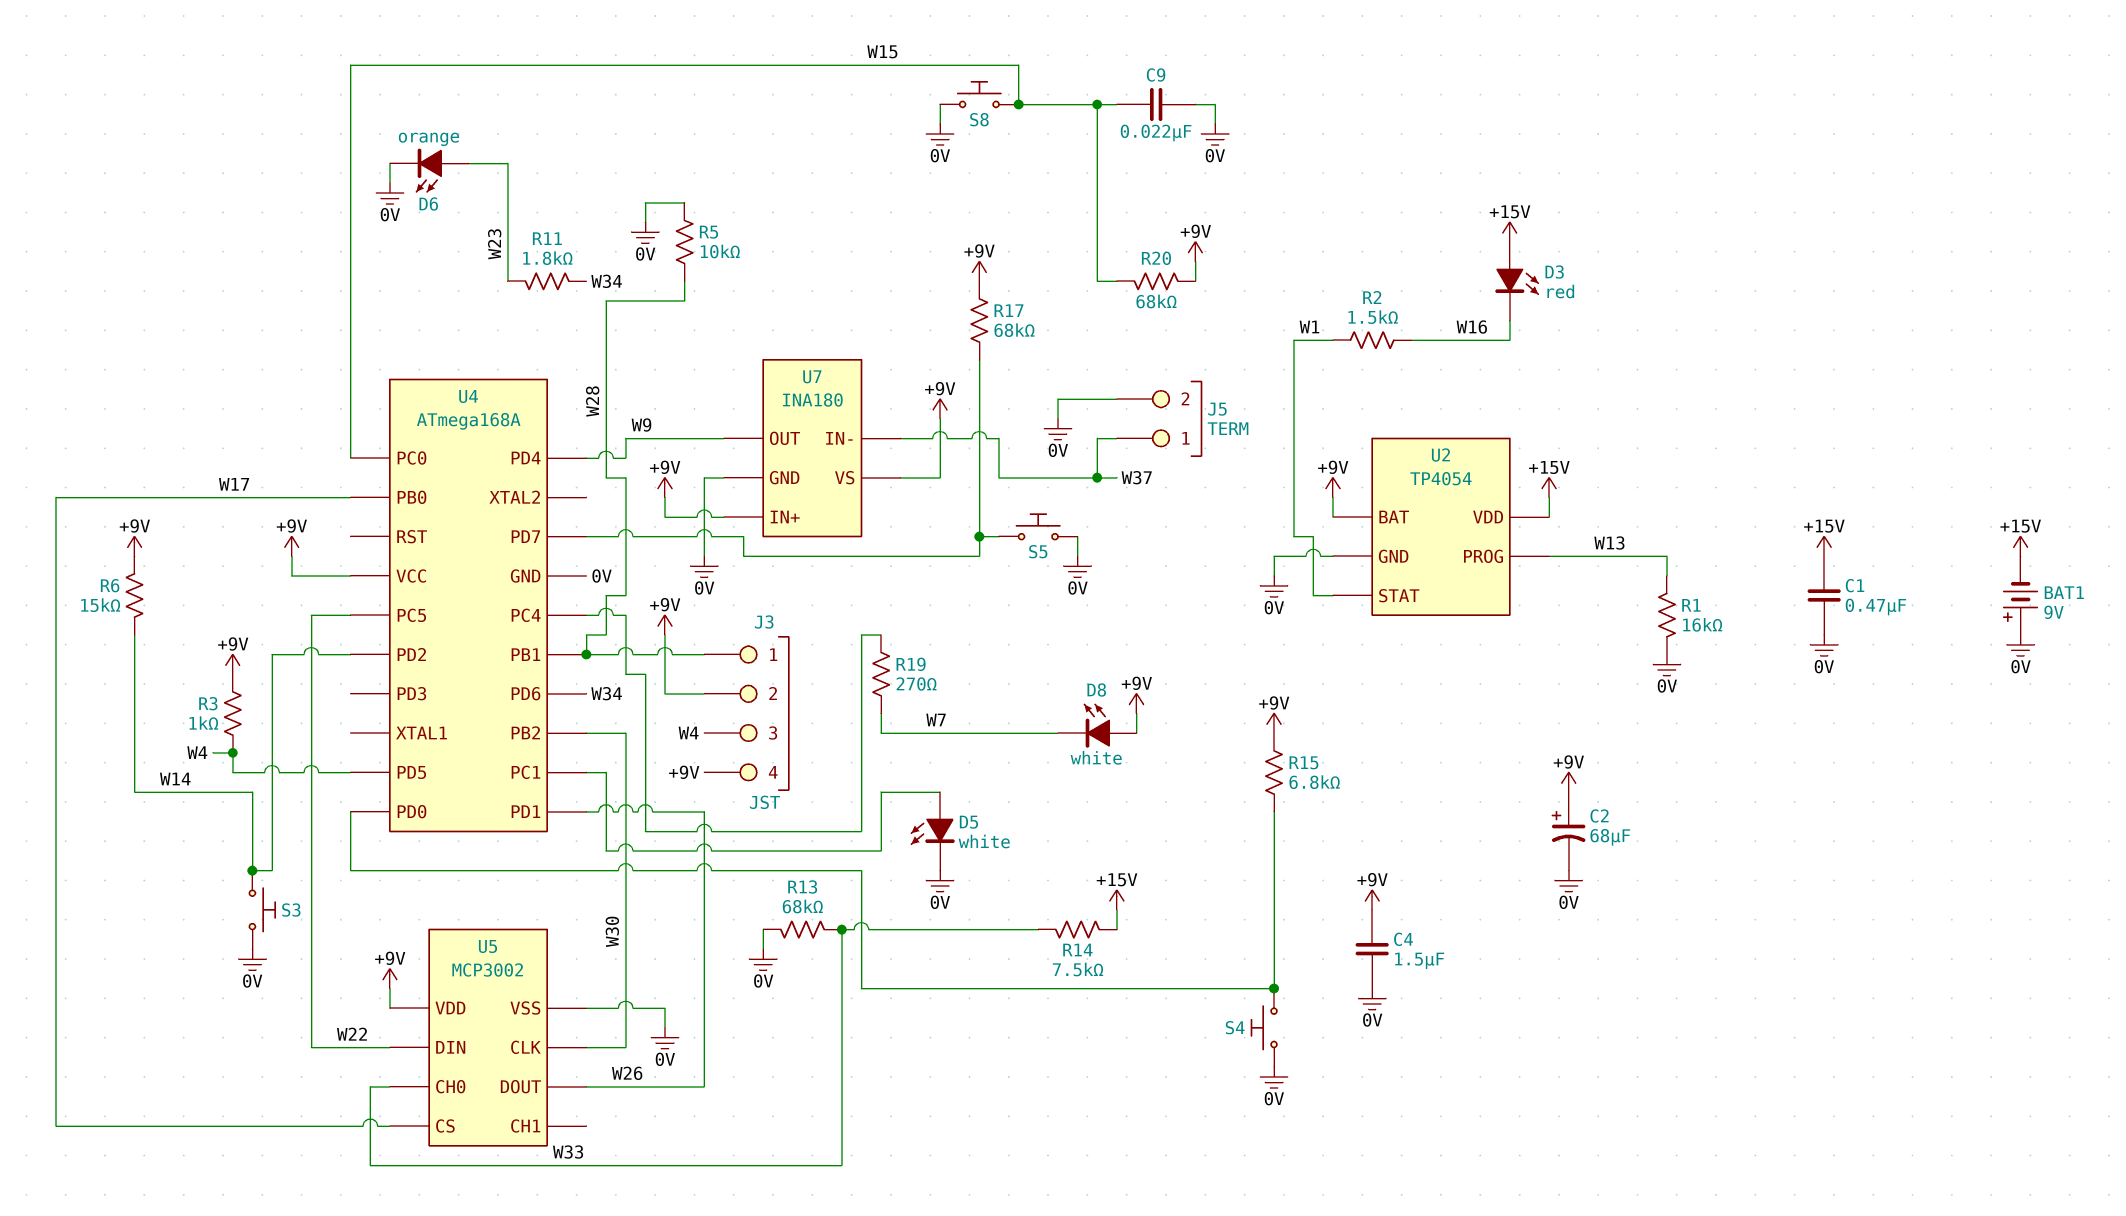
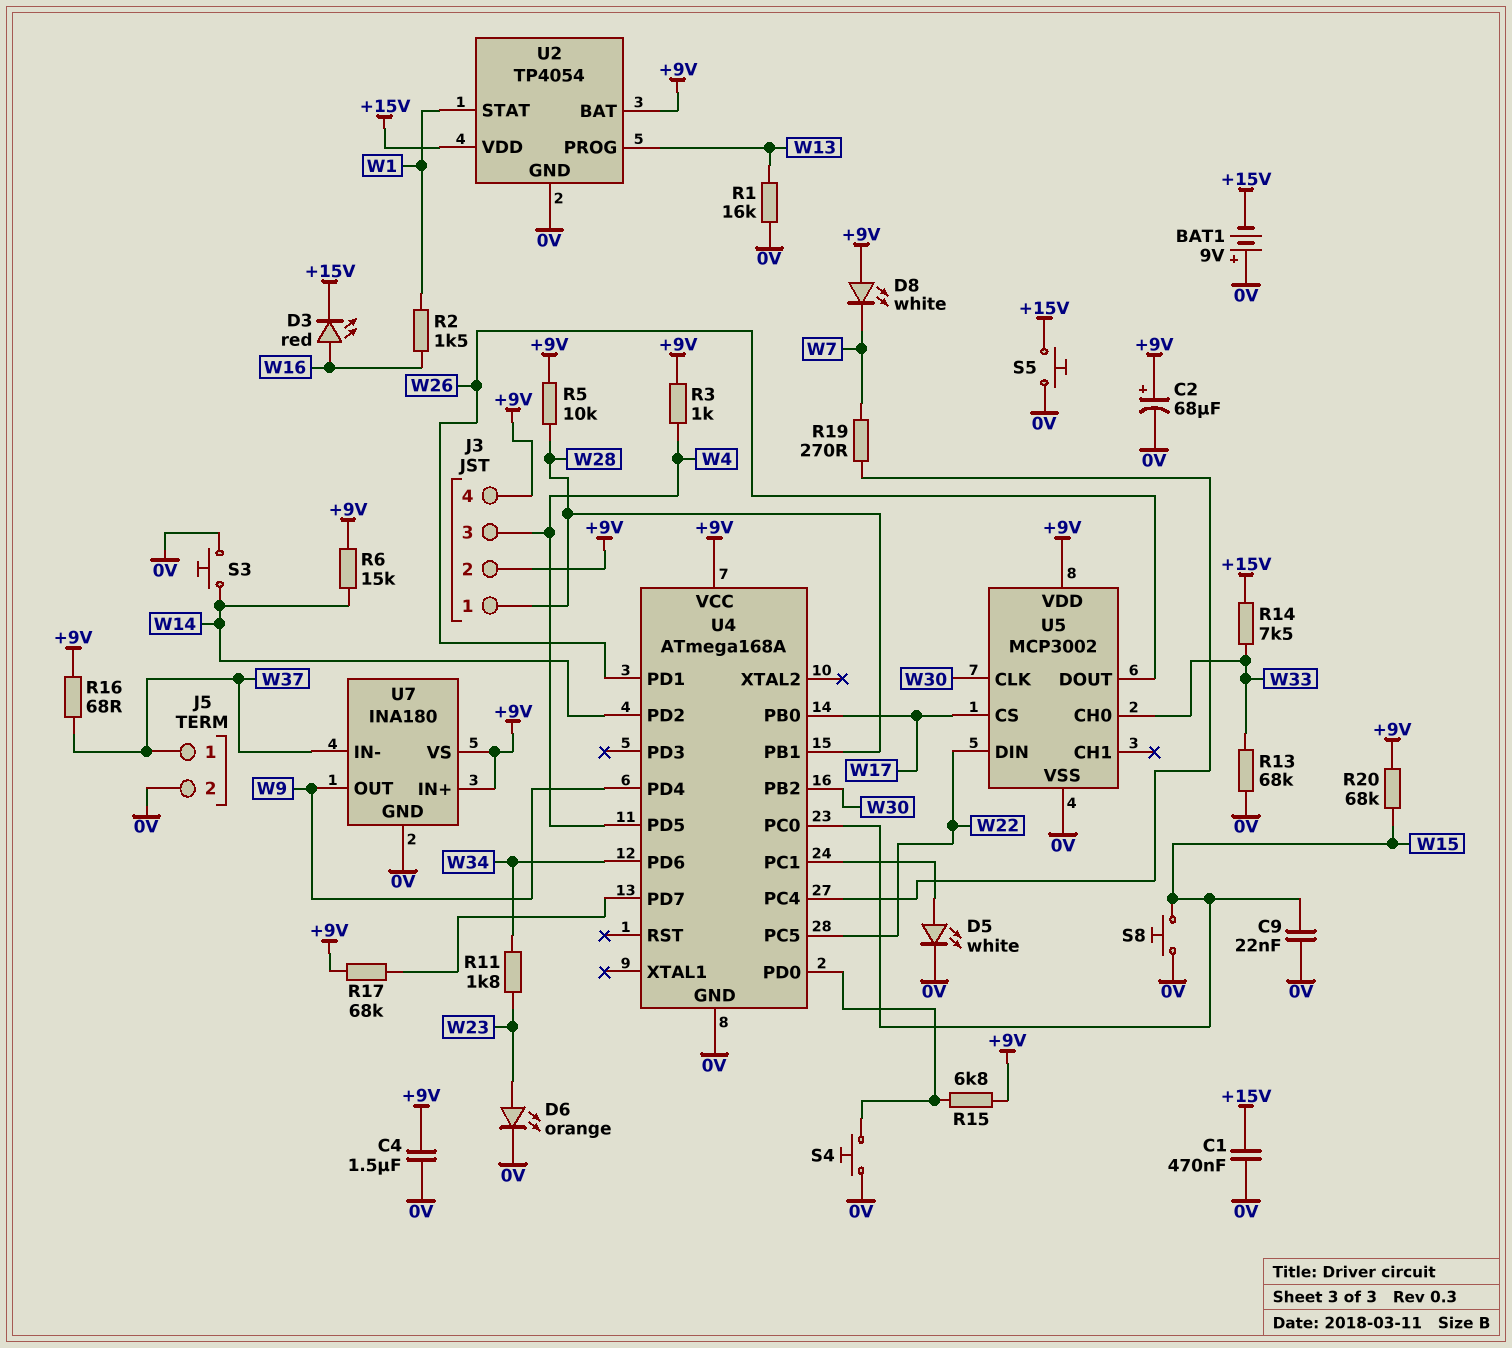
D3: LED red (A +15V, K W16) -> LED red (A W16, K +15V)
R5: 10k (0V, W28) -> 10k (+9V, W28)
R16: none -> 68 (+9V, W37)
S5: button (0V, U4/PD7) -> button (+15V, 0V)

